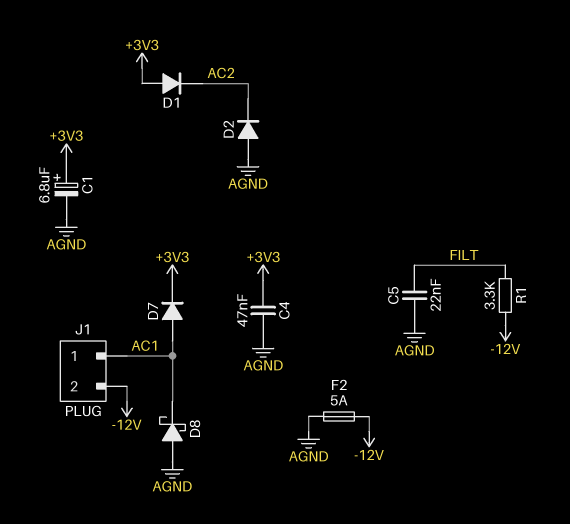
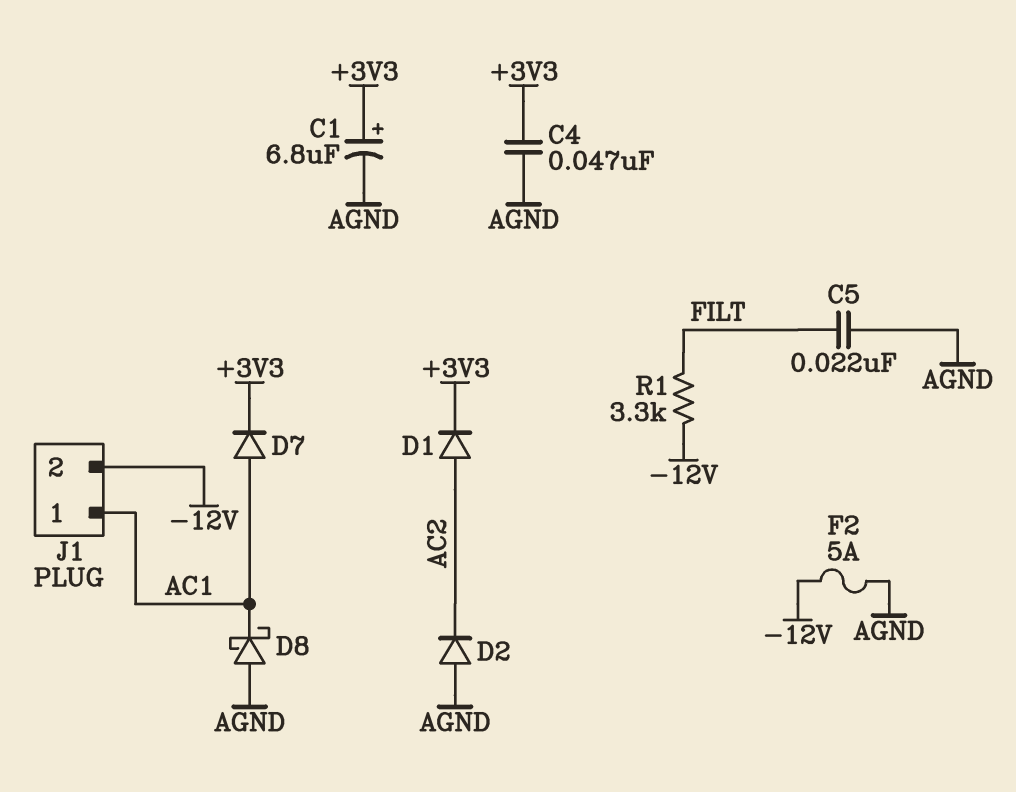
D1: diode (A +3V3, K AC2) -> diode (A AC2, K +3V3)

